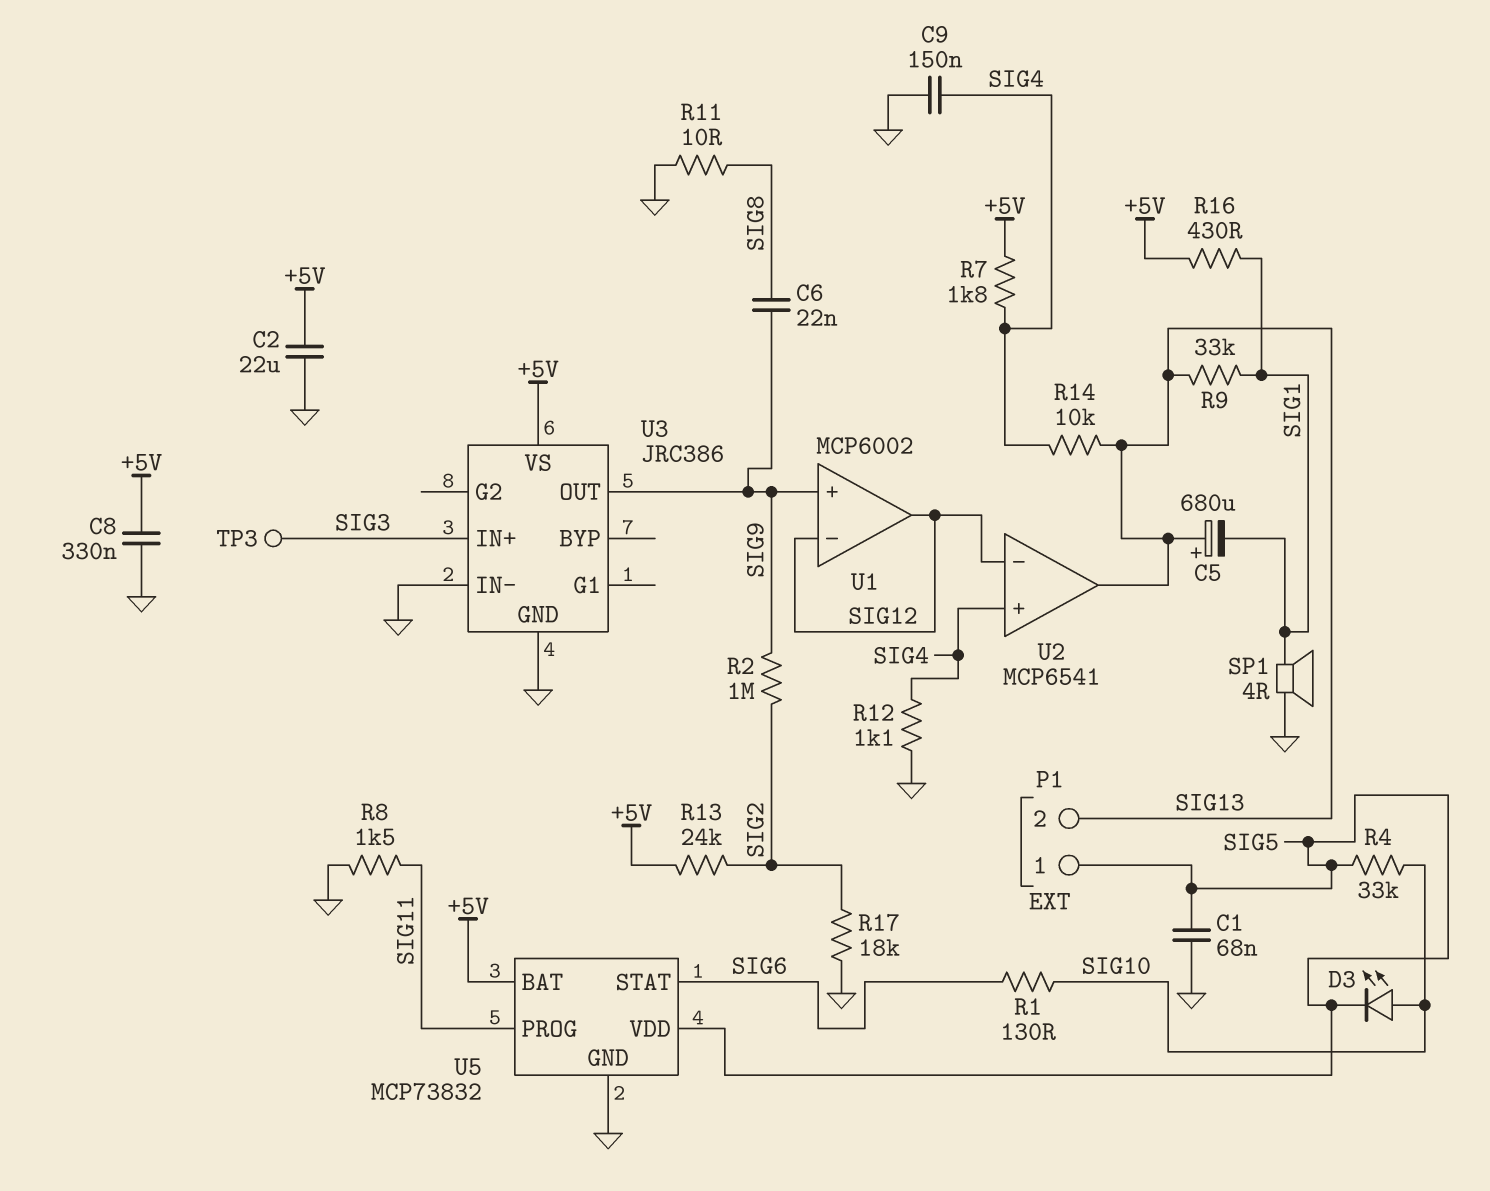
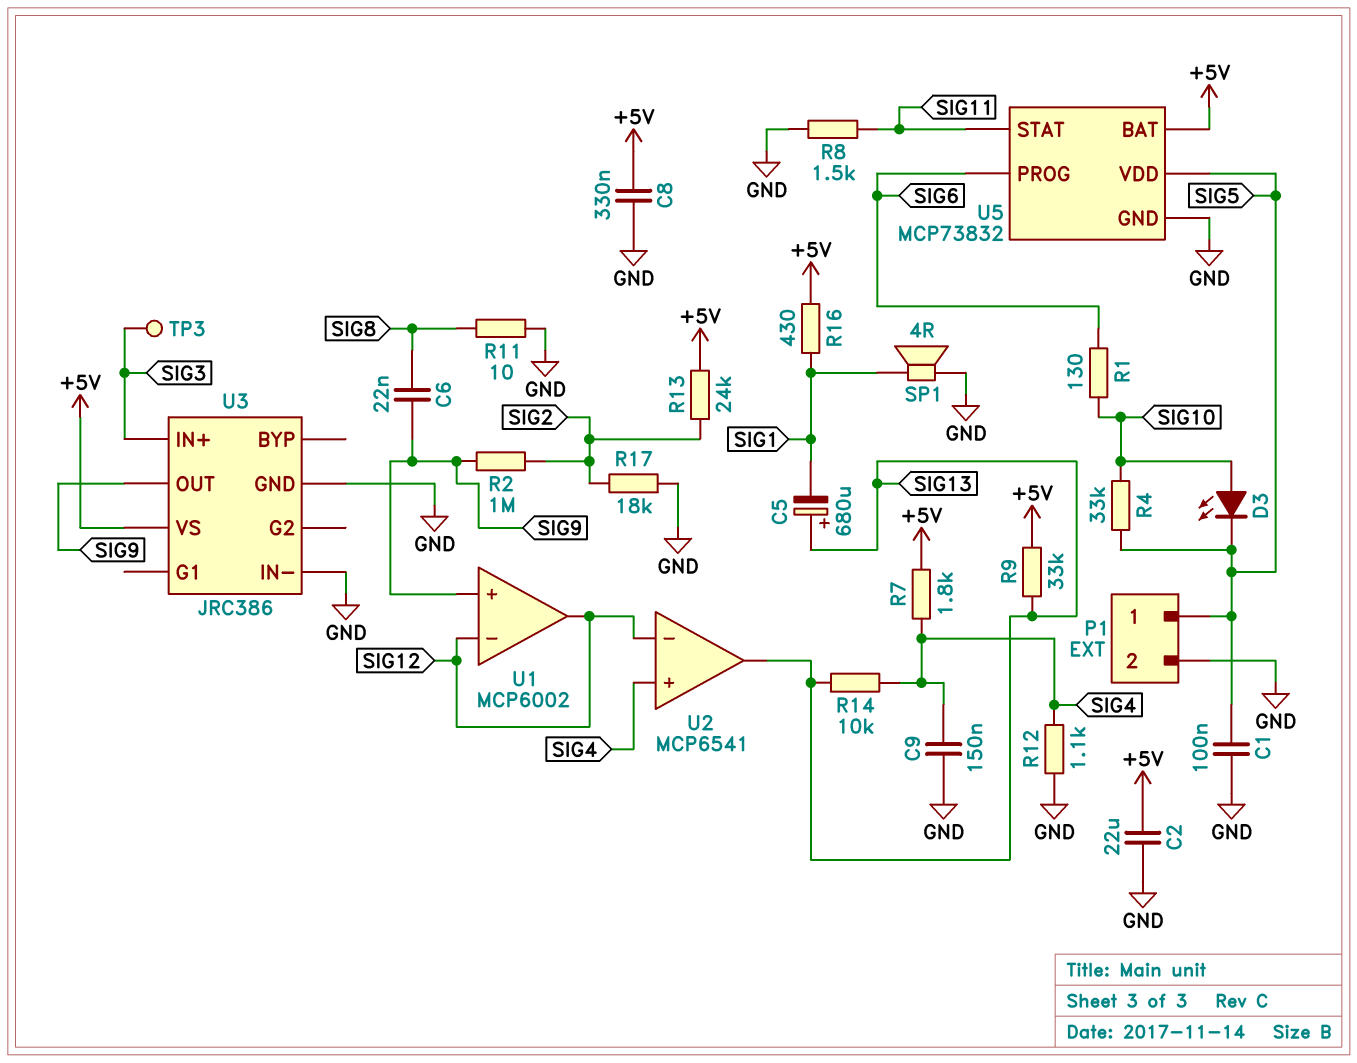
C1: 68nF (GND, SIG5) -> 100nF (GND, SIG5)
P1 pin 2: SIG13 -> GND
R9: 33k (SIG1, SIG13) -> 33k (+5V, SIG13)
U5 pin PROG: SIG11 -> SIG6
U5 pin STAT: SIG6 -> SIG11

